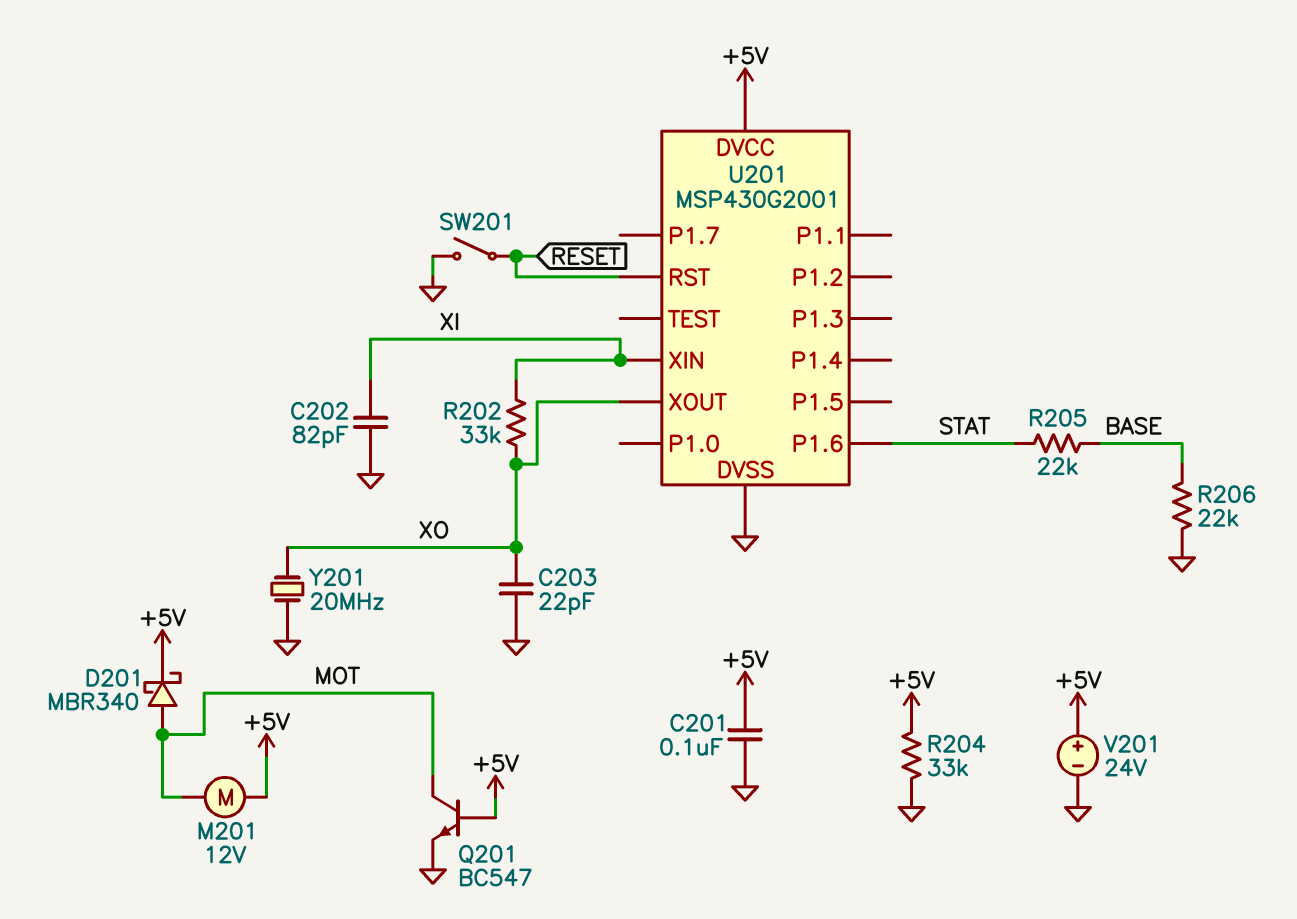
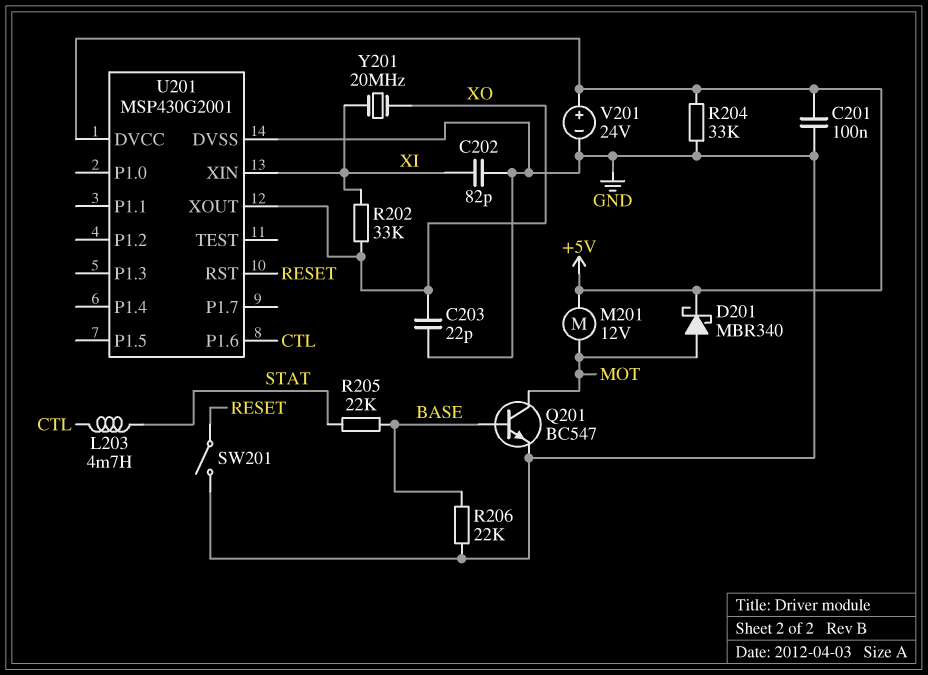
L203: none -> 4.7mH (CTL, STAT)
Q201: NPN BC547 (B +5V, C MOT, E GND) -> NPN BC547 (B BASE, C MOT, E GND)
U201 pin P1.6: STAT -> CTL
Y201: 20MHz (GND, XO) -> 20MHz (XI, XO)

